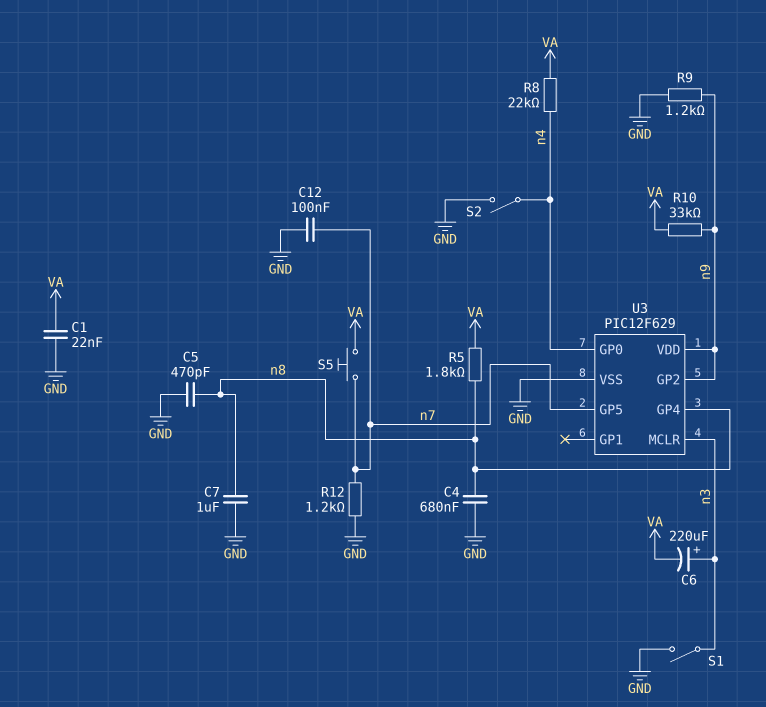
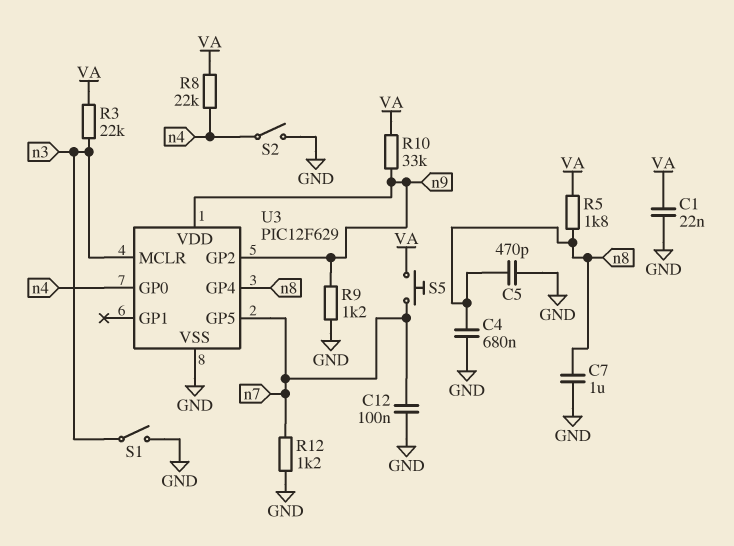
C6: 220uF (plus n3, minus VA) -> none
R3: none -> 22k (VA, n3)

